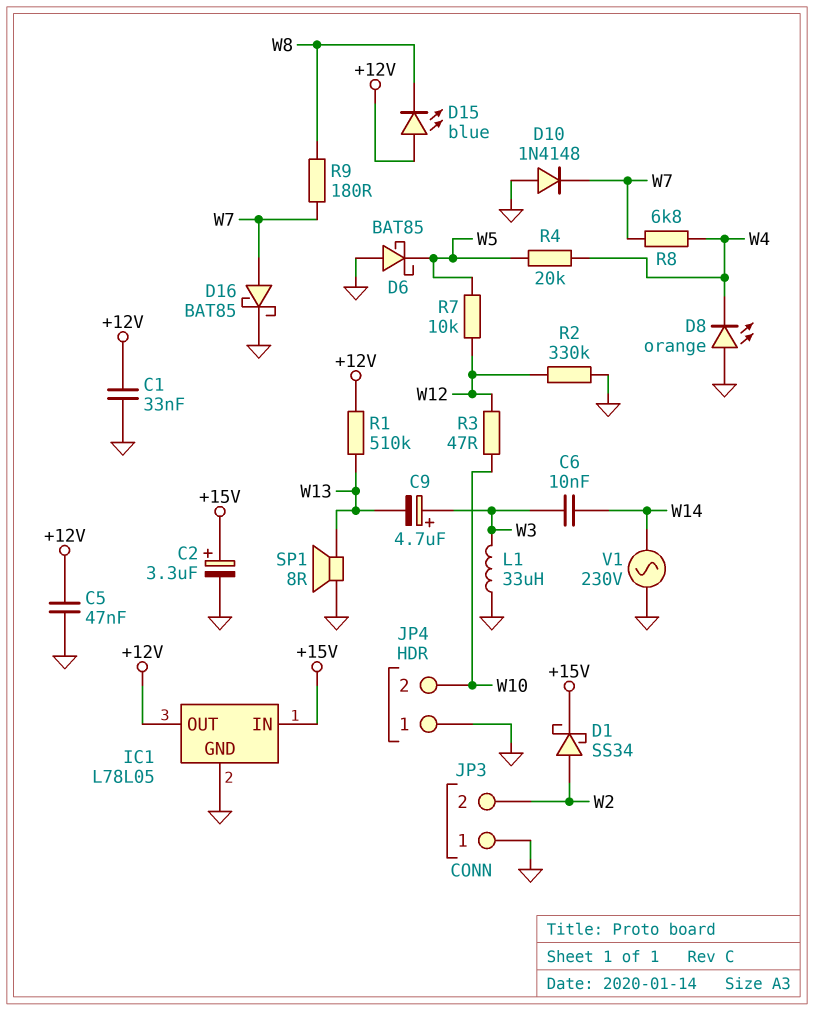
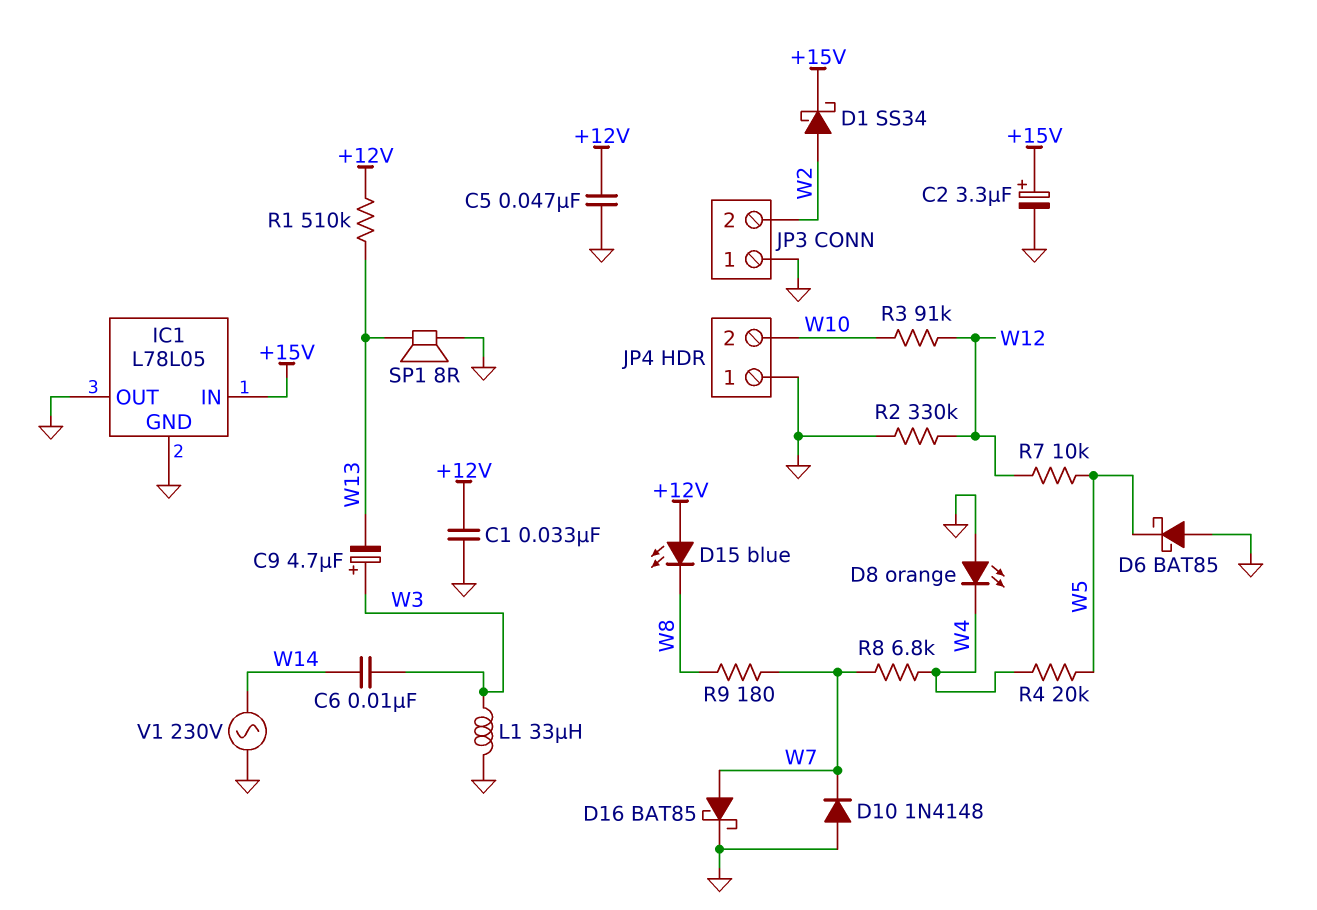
IC1 pin OUT: +12V -> GND
R3: 47 (W10, W12) -> 91k (W10, W12)

